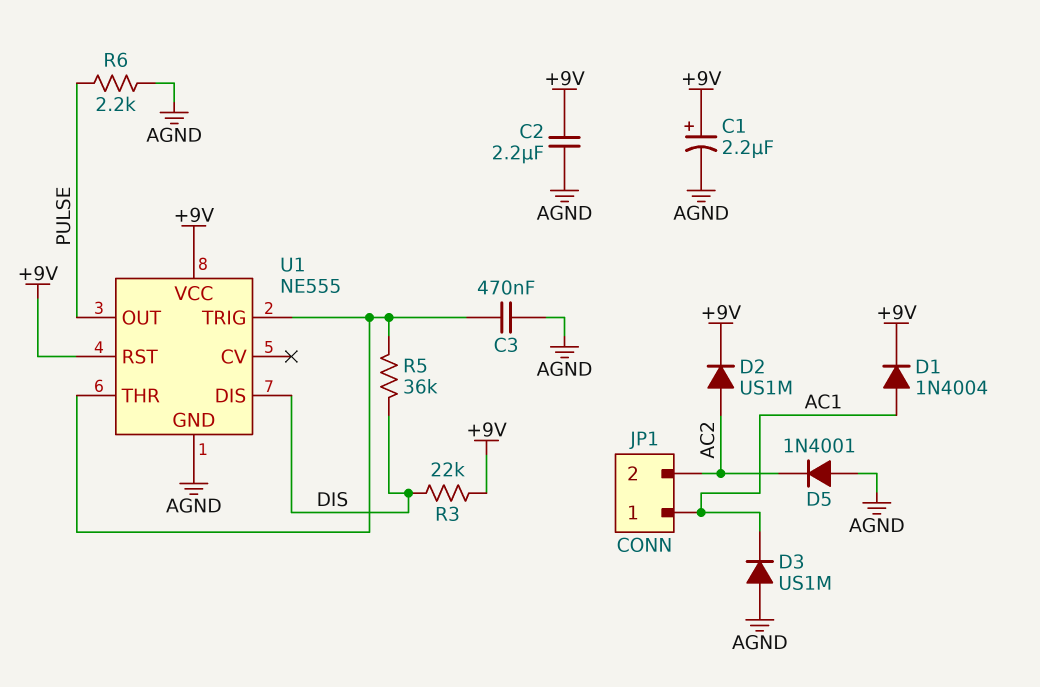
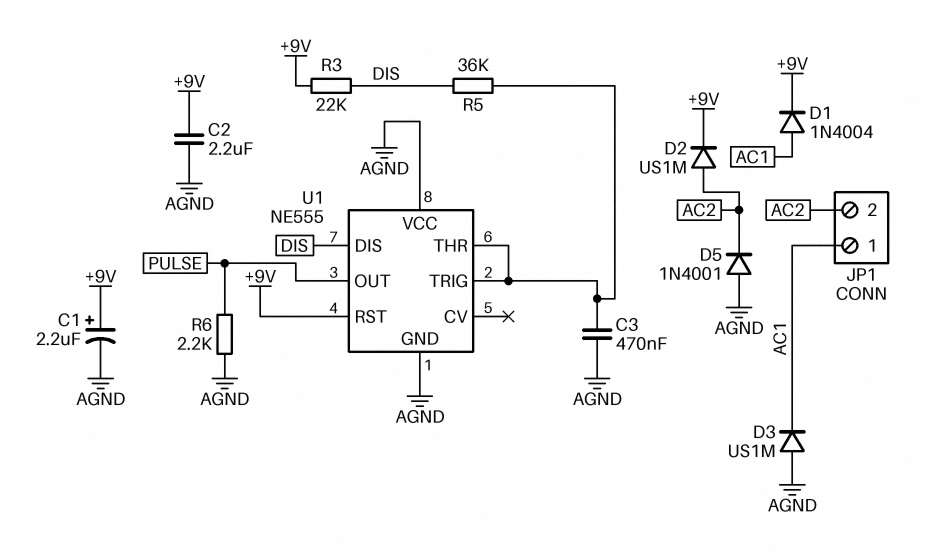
U1 pin VCC: +9V -> AGND

